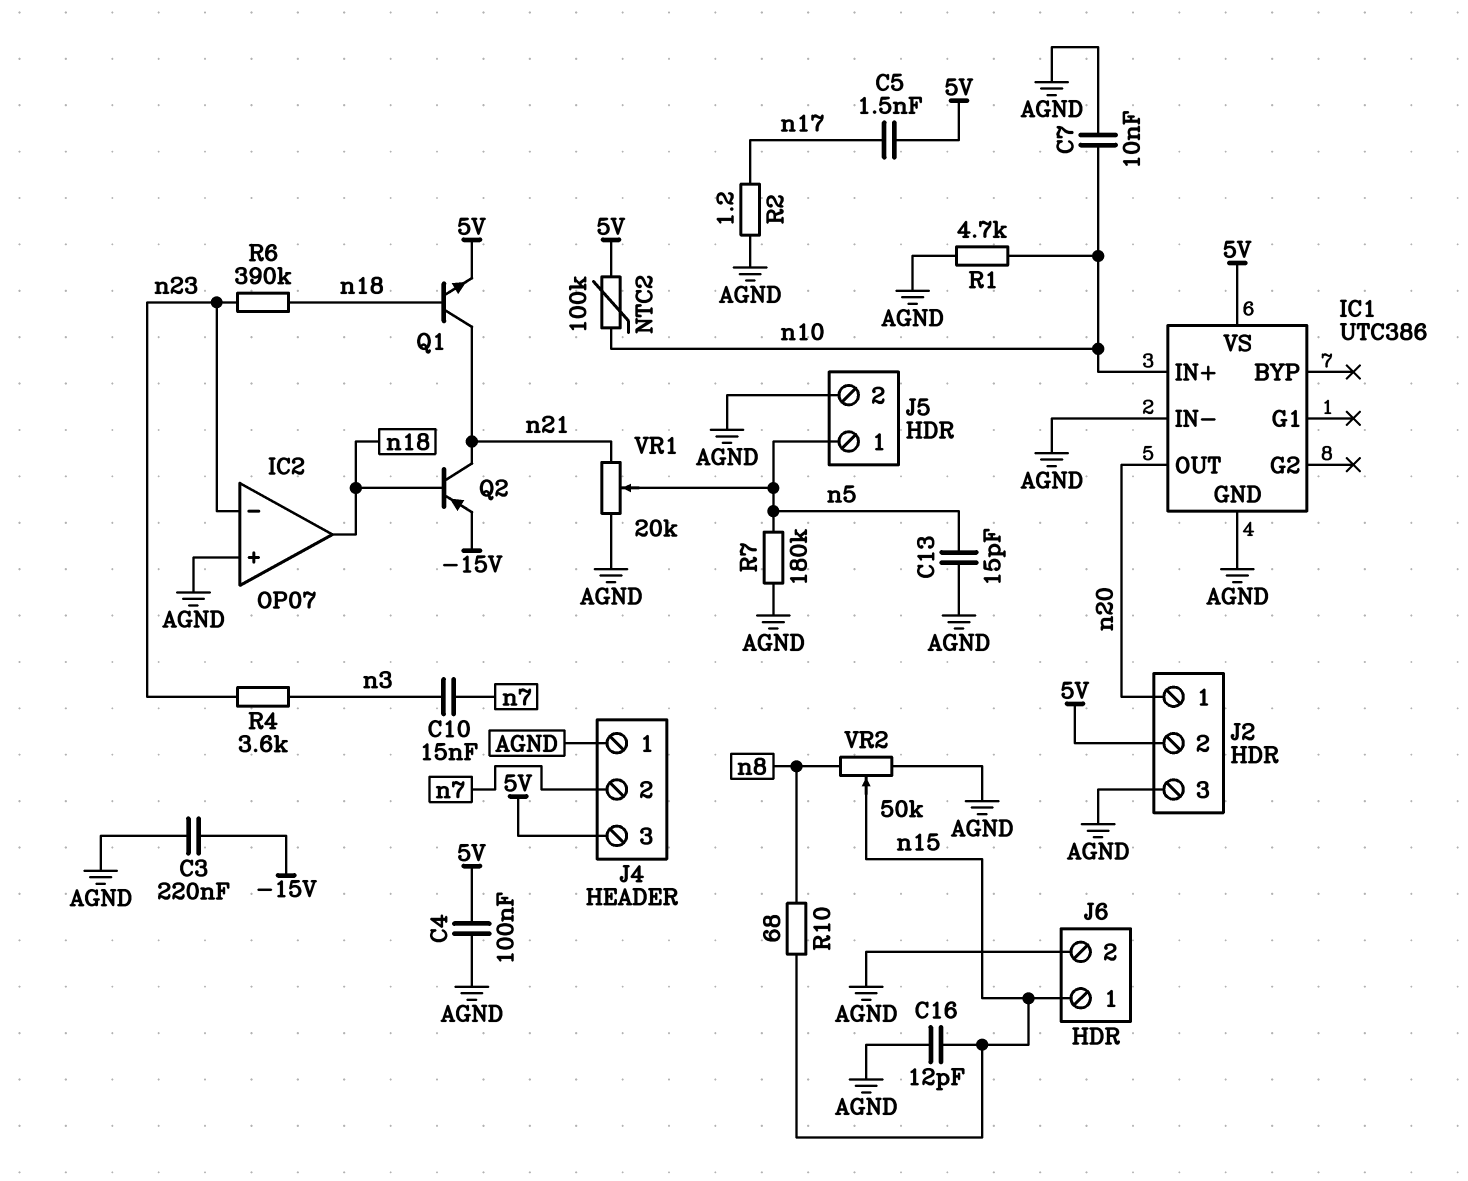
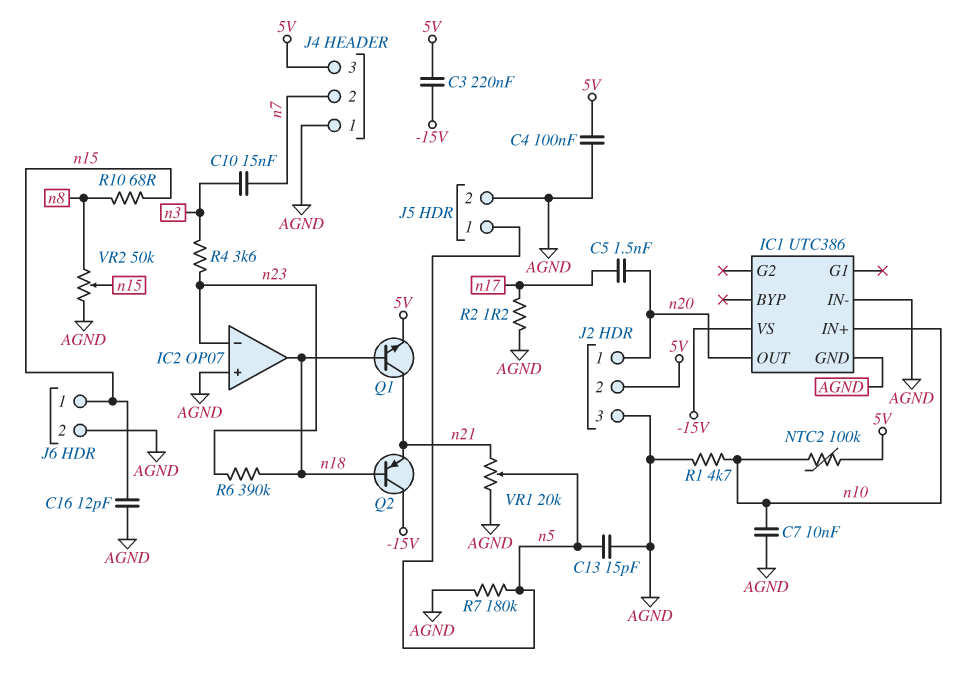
C3: 220nF (-15V, AGND) -> 220nF (-15V, 5V)
C5: 1.5nF (5V, n17) -> 1.5nF (n17, n20)
IC1 pin VS: 5V -> -15V
Q2: PNP (B n18, C n21, E -15V) -> PNP (B n18, C -15V, E n21)

